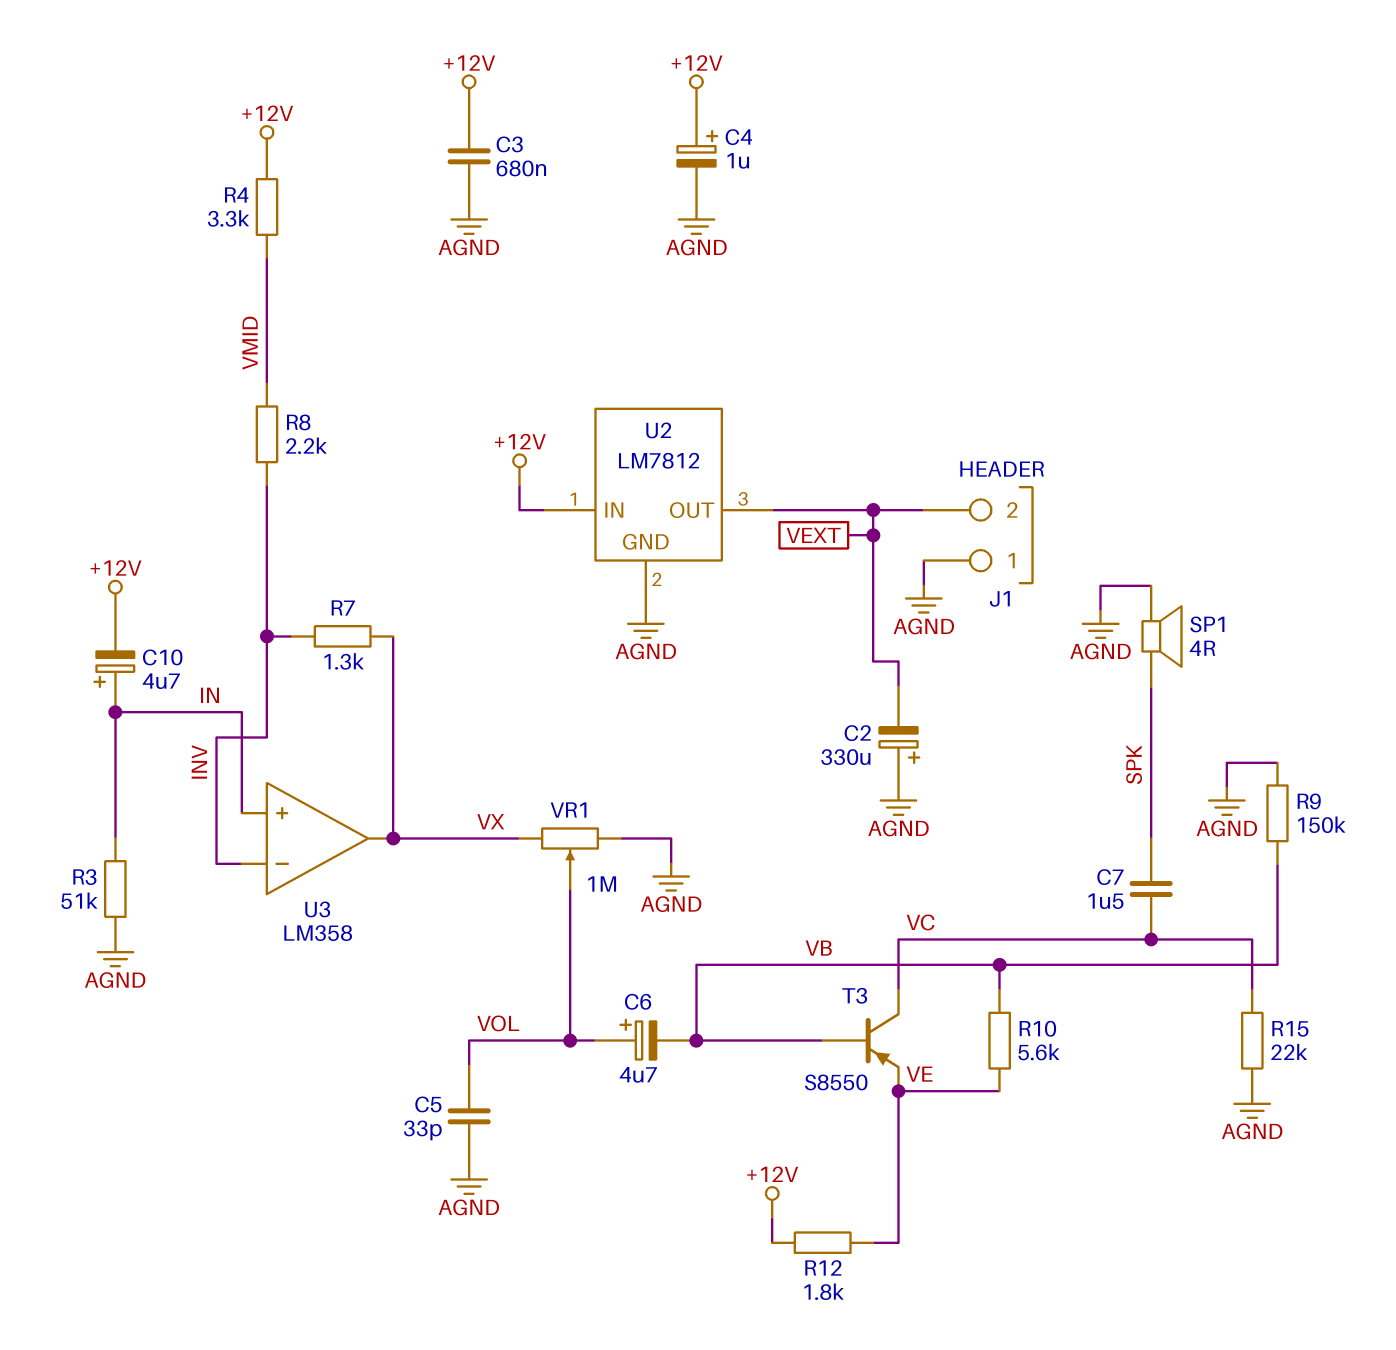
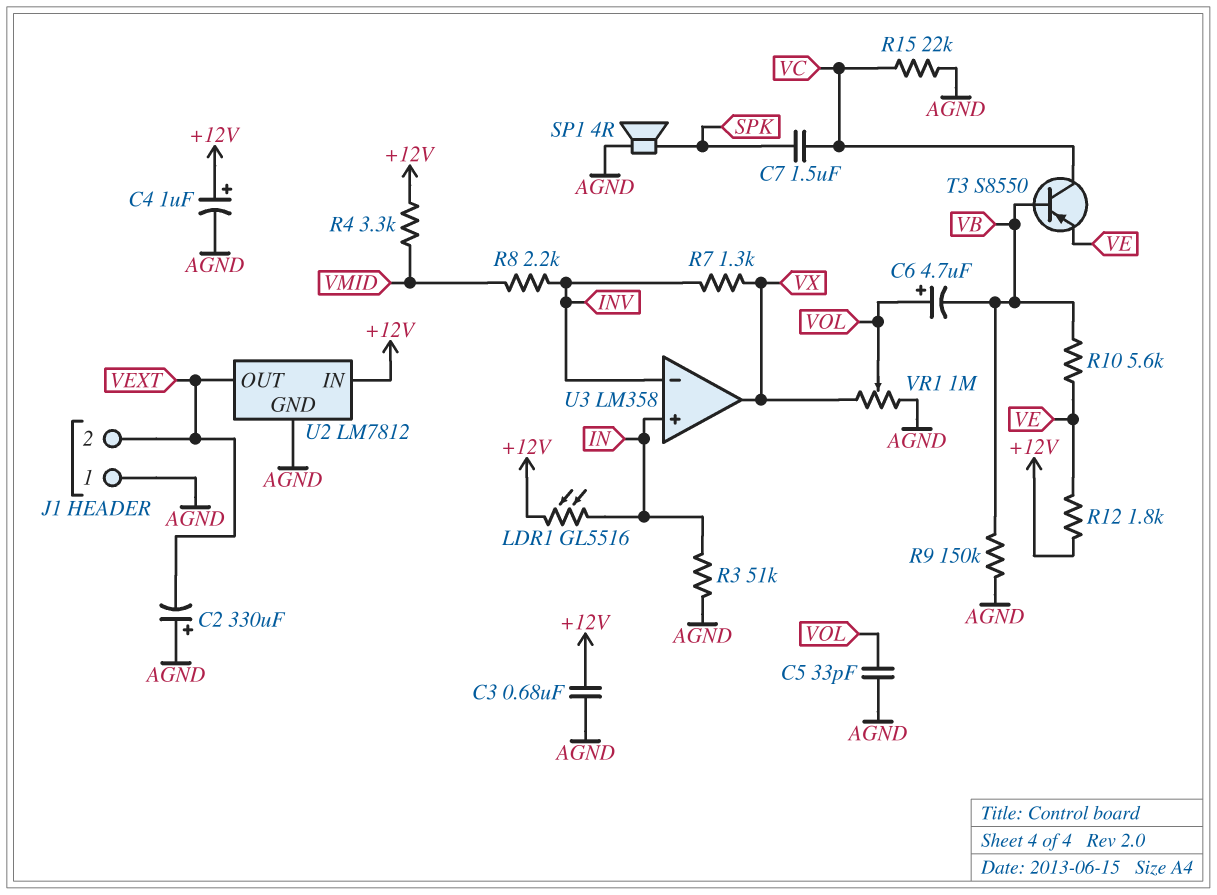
C10: 4.7uF (plus IN, minus +12V) -> none
LDR1: none -> GL5516 (+12V, IN)

